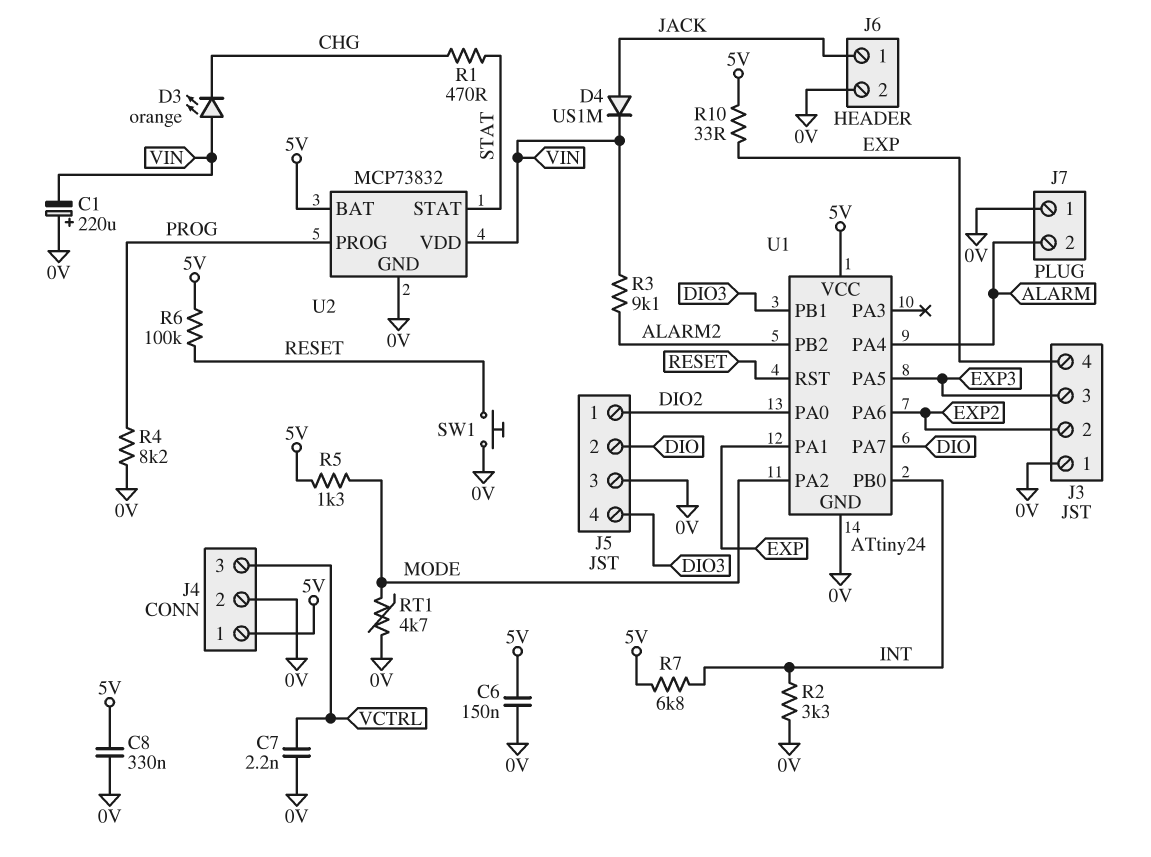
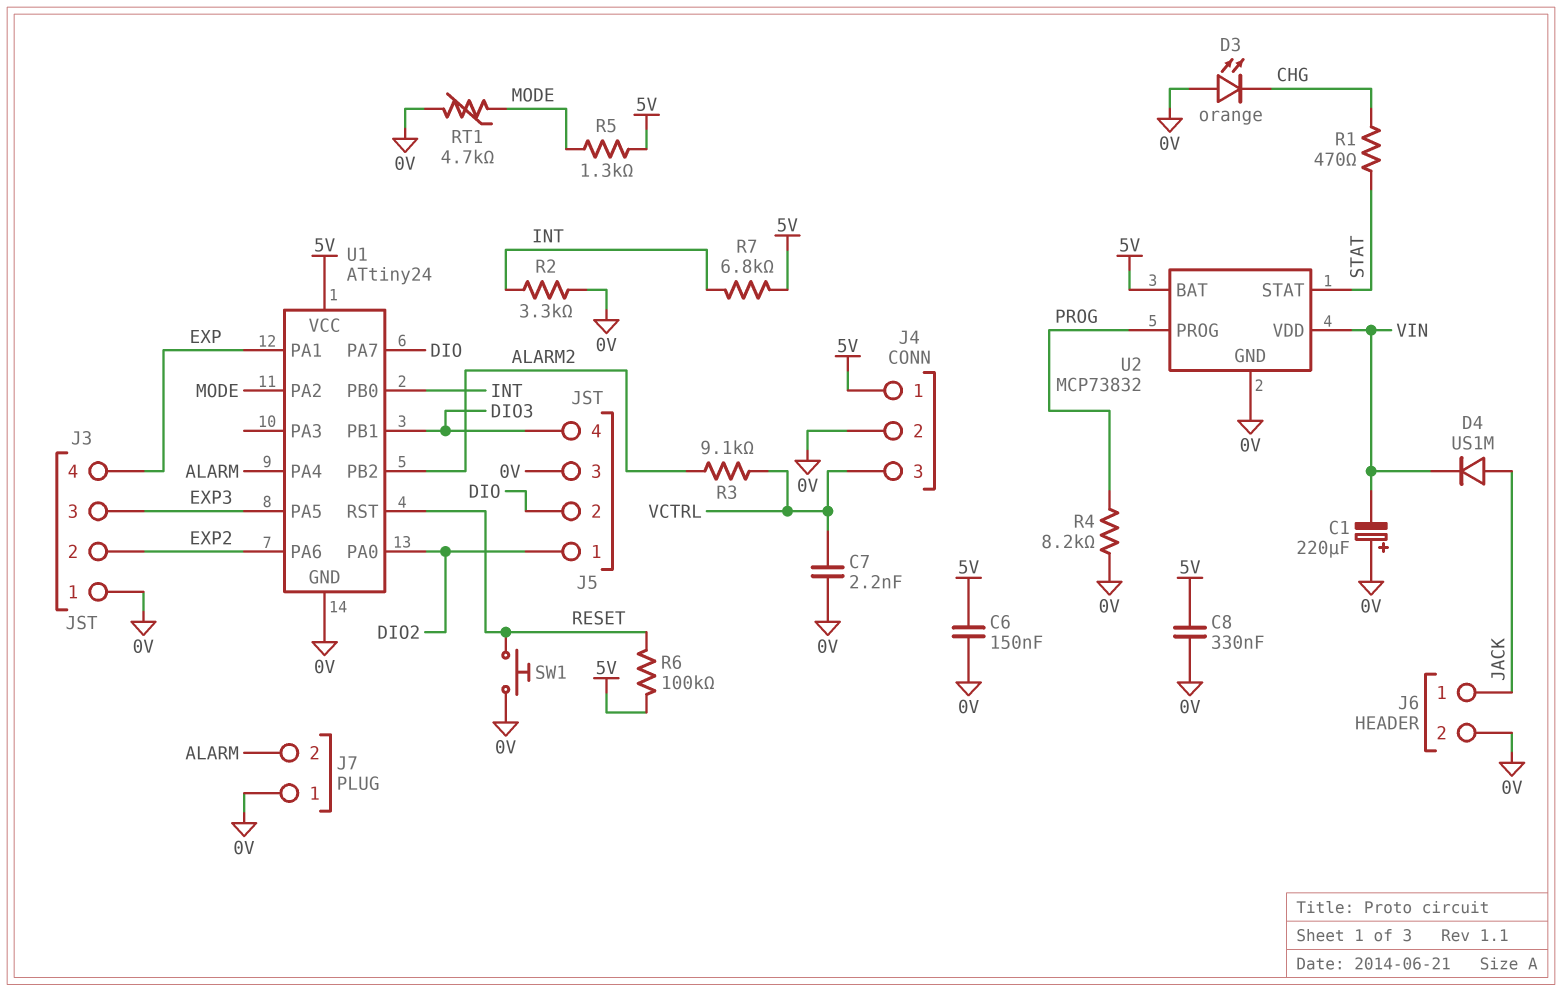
D3: LED orange (A VIN, K CHG) -> LED orange (A 0V, K CHG)
R3: 9.1k (ALARM2, VIN) -> 9.1k (ALARM2, VCTRL)
R10: 33 (5V, EXP) -> none

